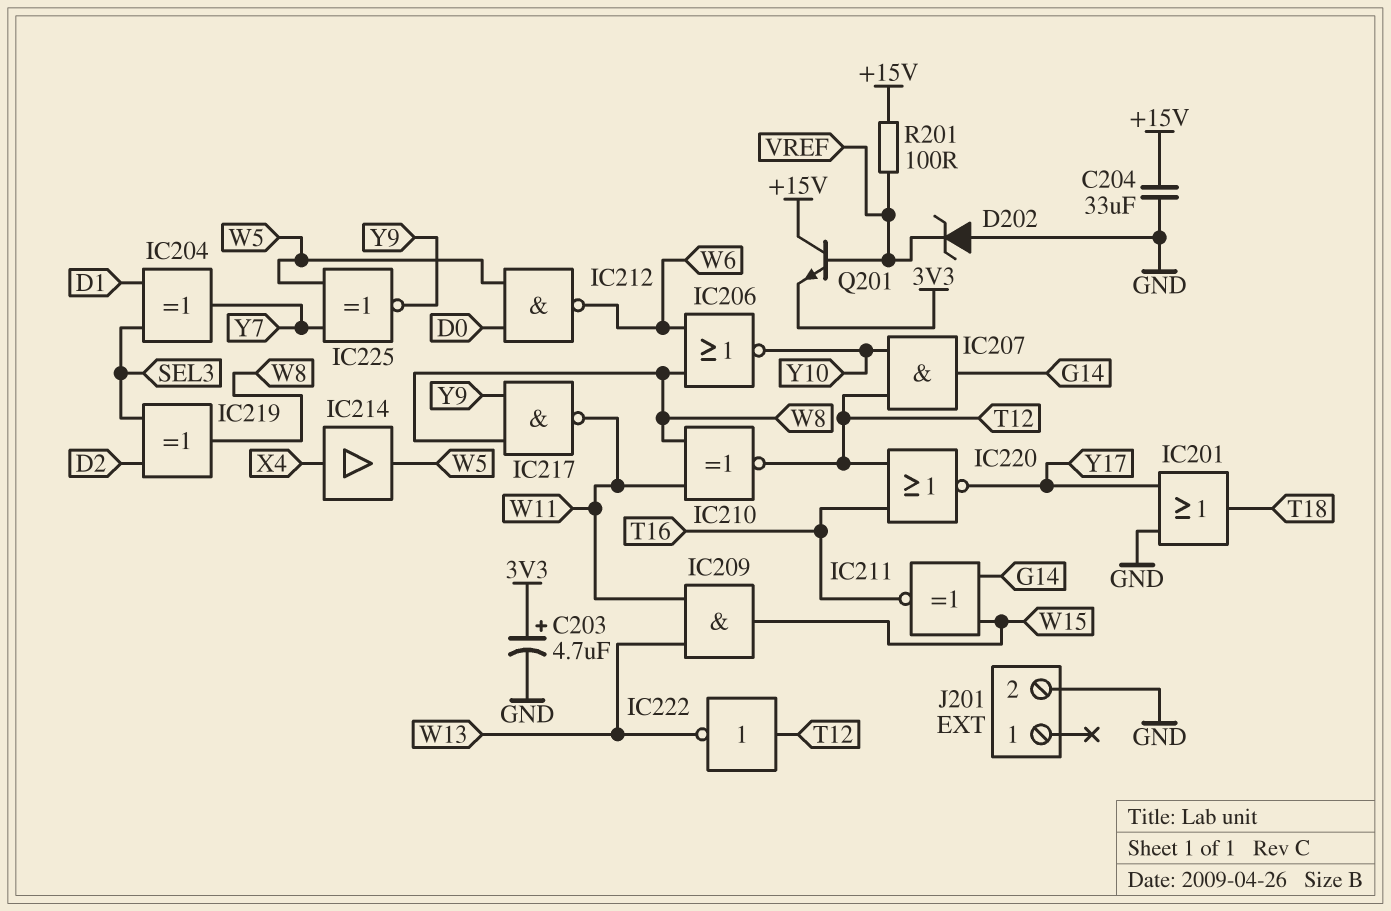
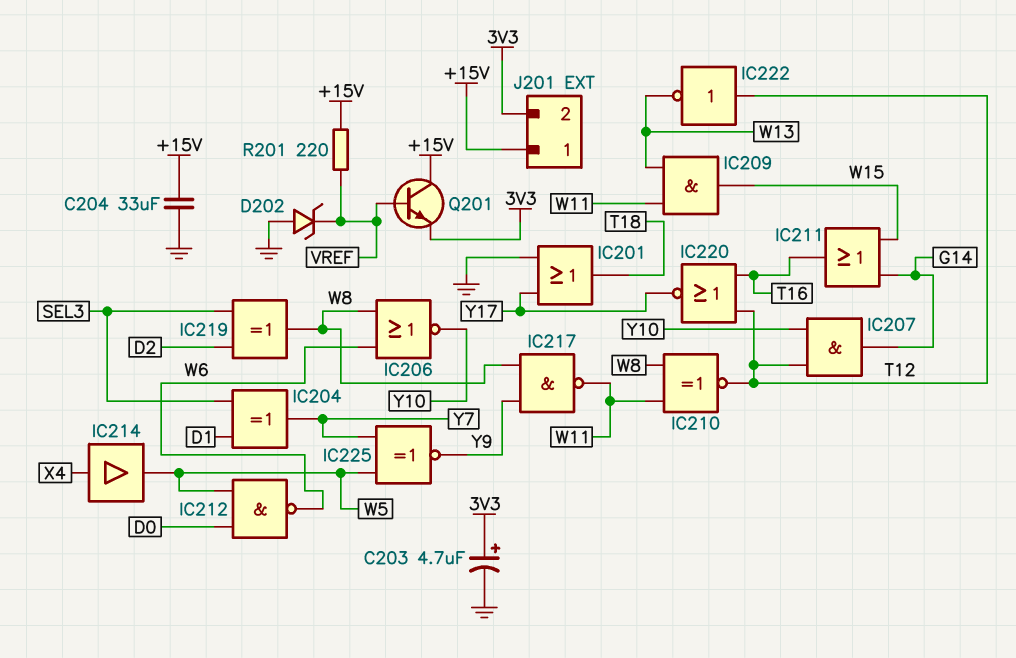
IC211: XNOR (in G14, in W15, out T16) -> OR (in G14, in W15, out T16)
J201 pin 1: none -> +15V
J201 pin 2: GND -> 3V3
R201: 100 (+15V, VREF) -> 220 (+15V, VREF)

